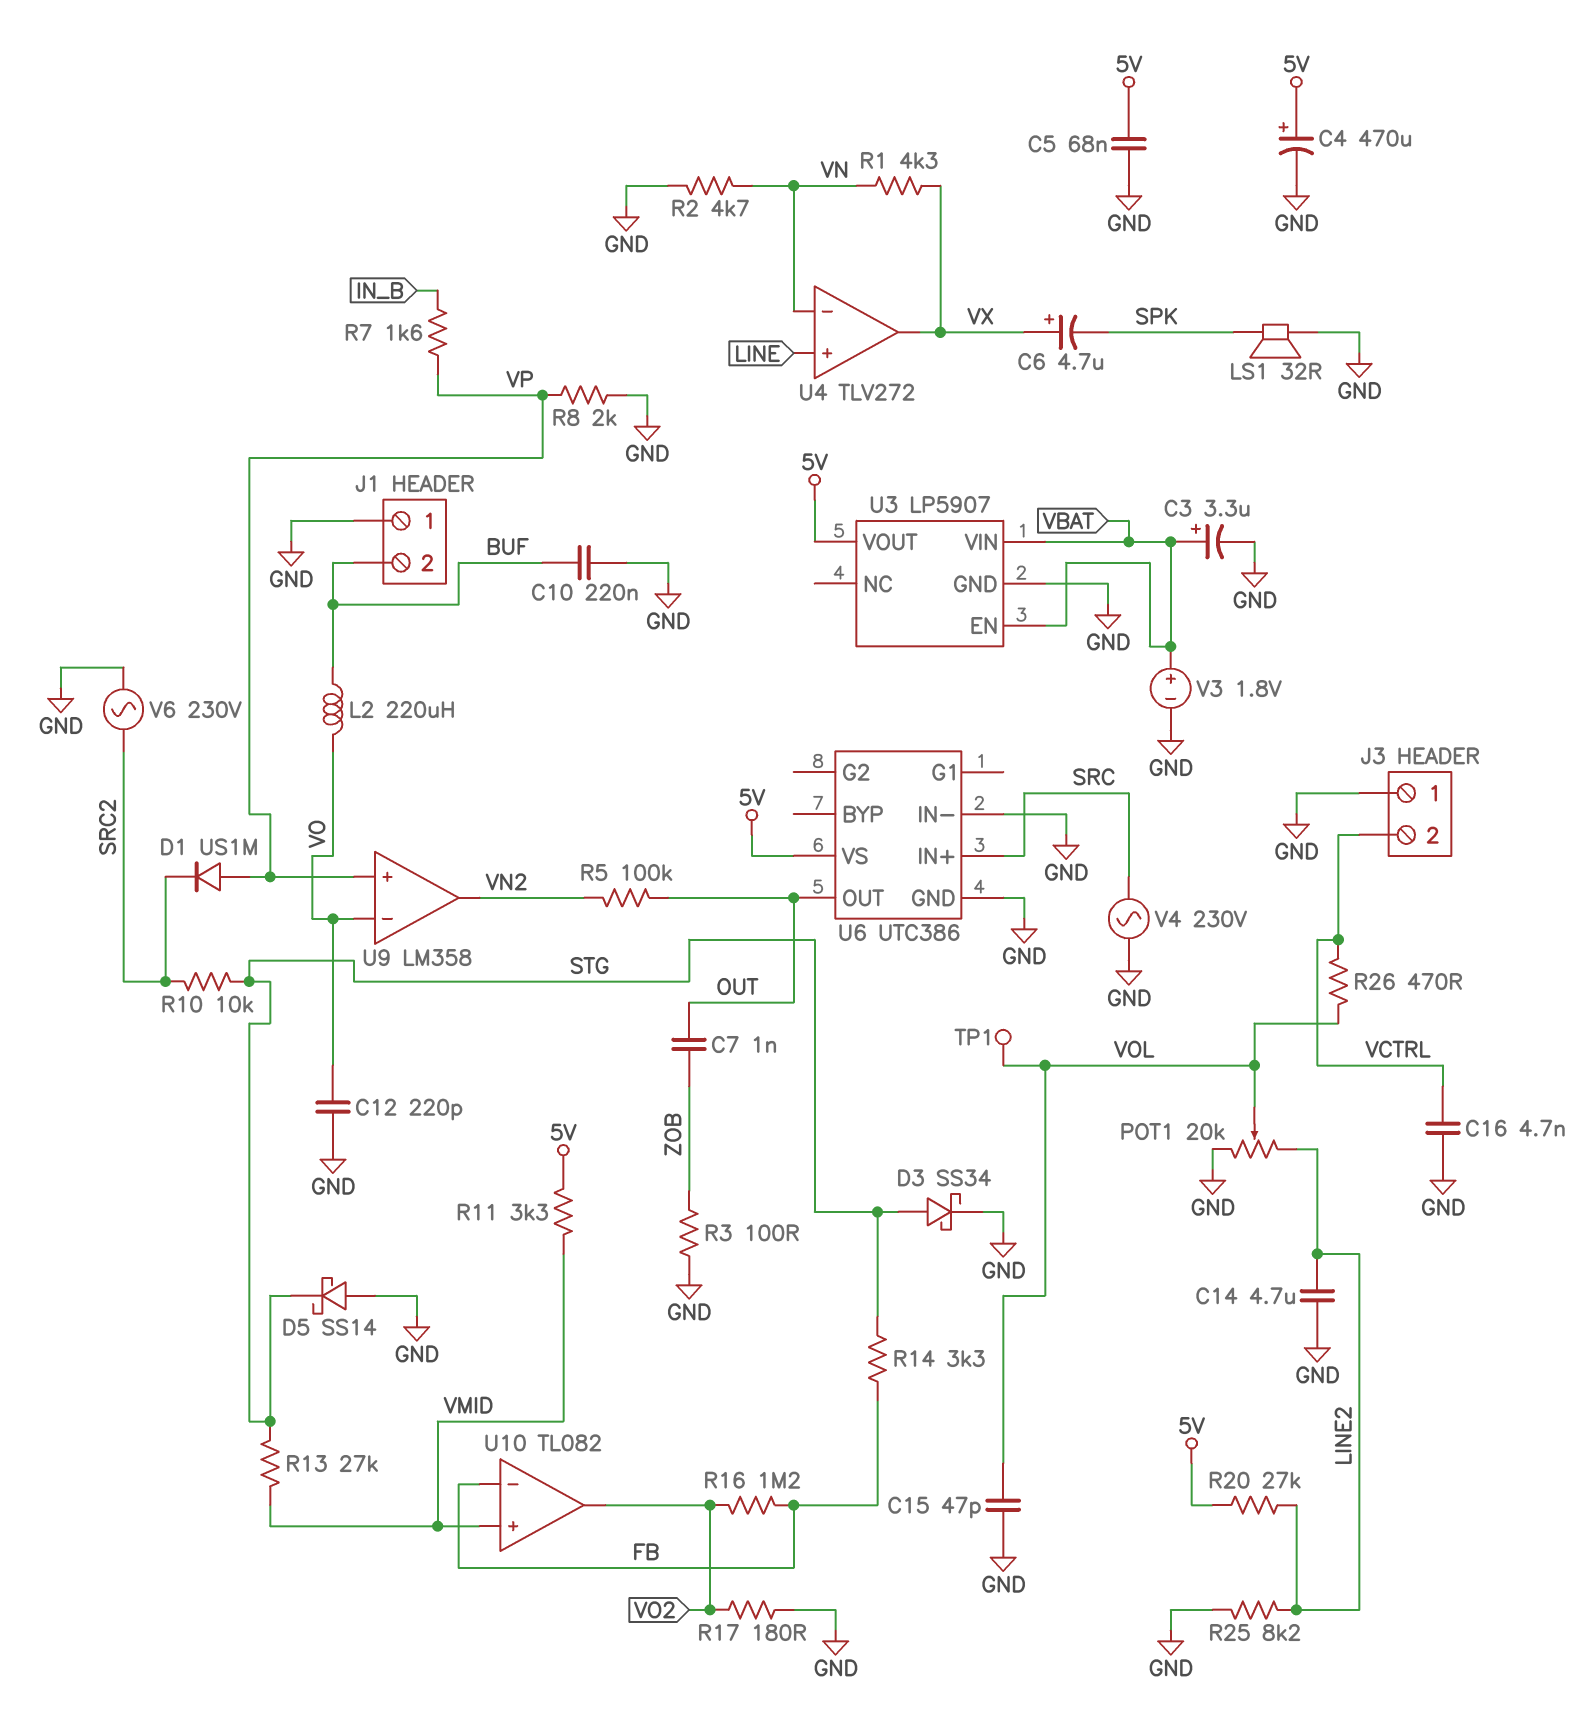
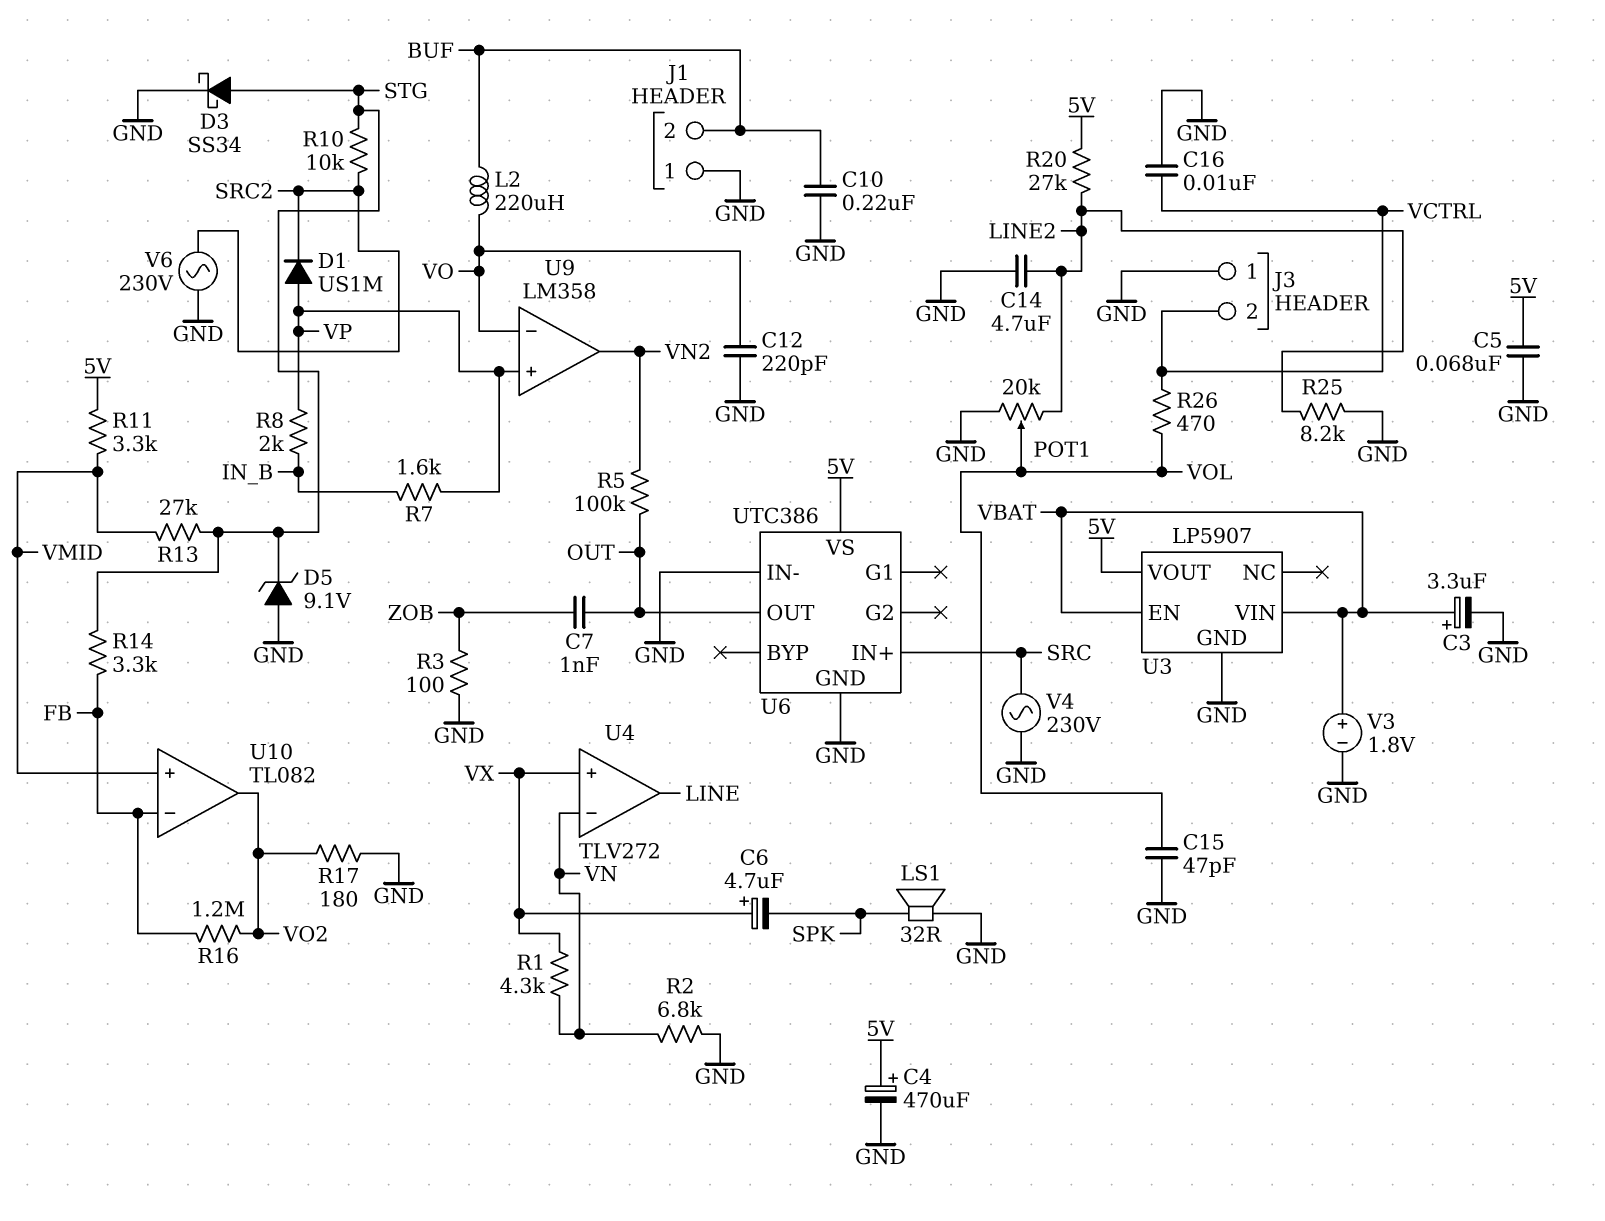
C16: 4.7nF (GND, VCTRL) -> 10nF (GND, VCTRL)
D5: schottky SS14 (A GND, K STG) -> zener 9.1V (A GND, K STG)
R2: 4.7k (GND, VN) -> 6.8k (GND, VN)
R8: 2k (GND, VP) -> 2k (IN_B, VP)
TP1: test point (VOL) -> none
U4 pin in+: LINE -> VX
U4 pin out: VX -> LINE

